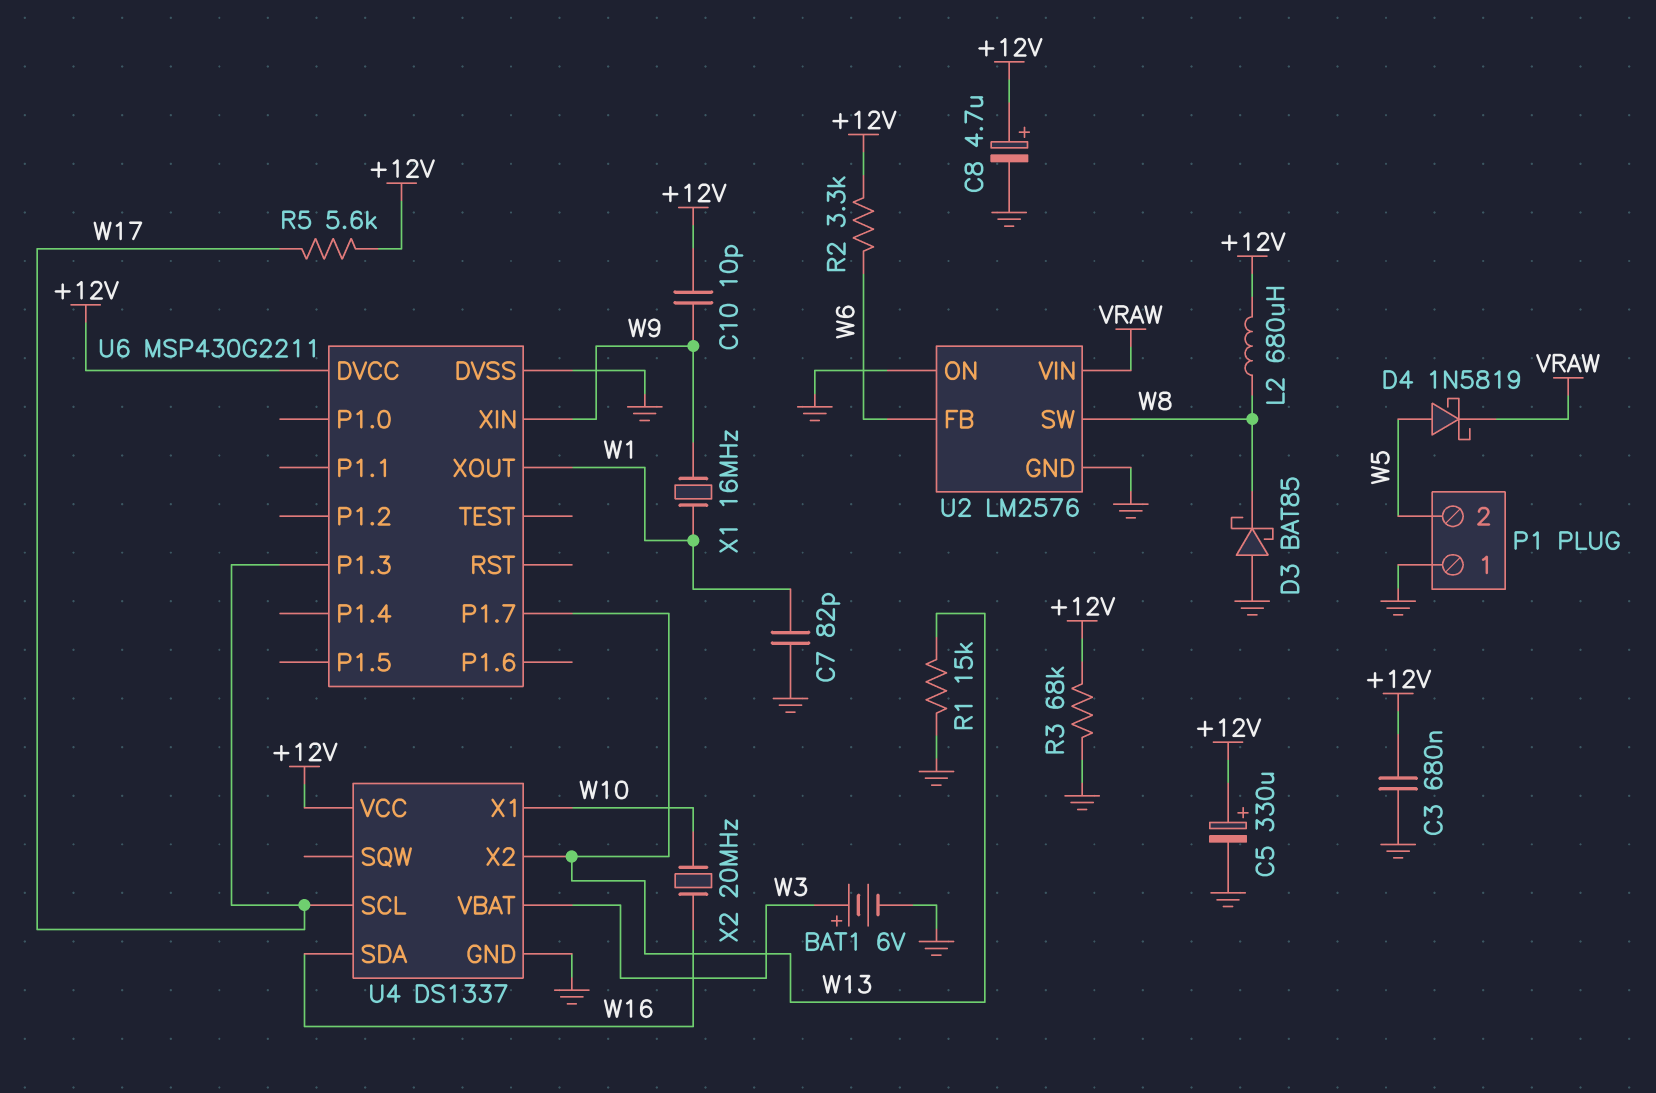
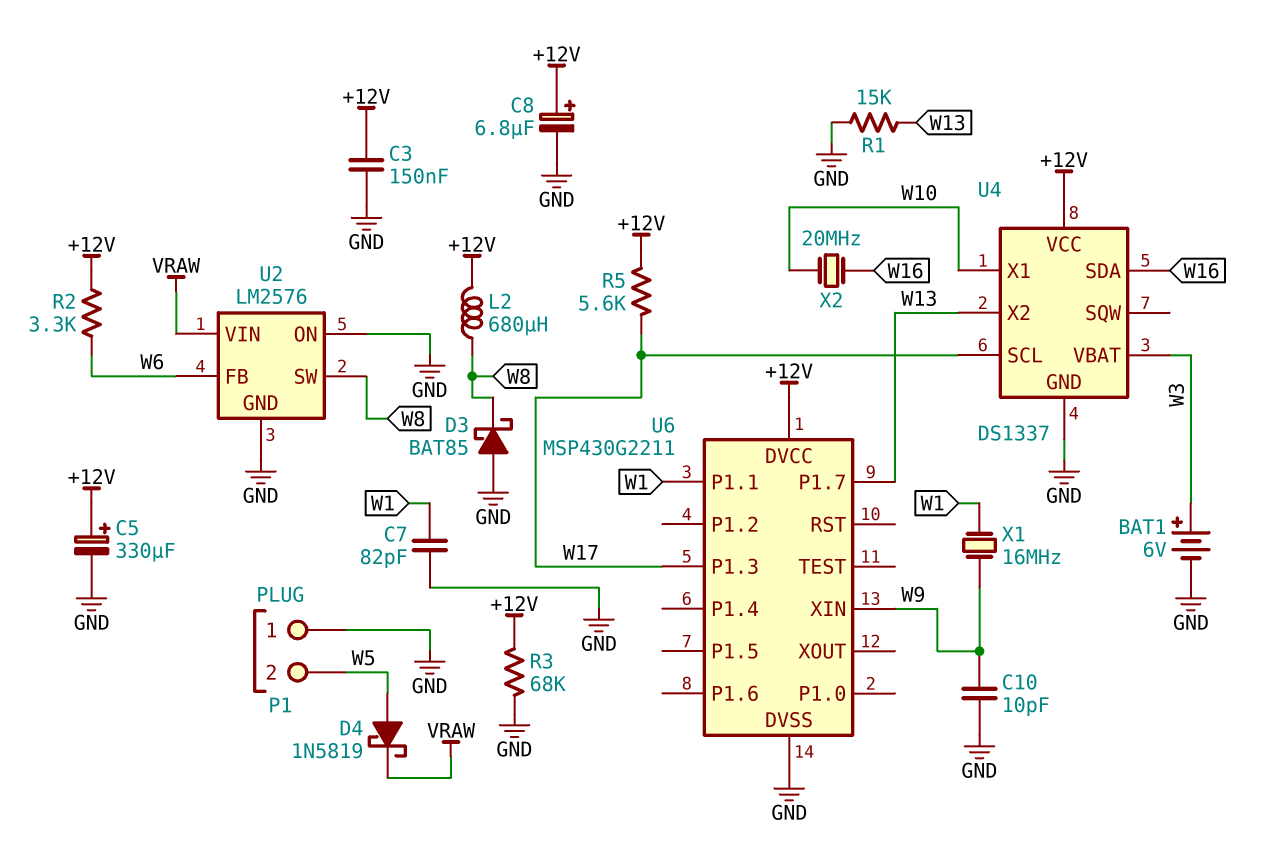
C3: 680nF (+12V, GND) -> 150nF (+12V, GND)
C8: 4.7uF (plus +12V, minus GND) -> 6.8uF (plus +12V, minus GND)
C10: 10pF (+12V, W9) -> 10pF (GND, W9)
U6 pin P1.1: none -> W1
U6 pin XOUT: W1 -> none

